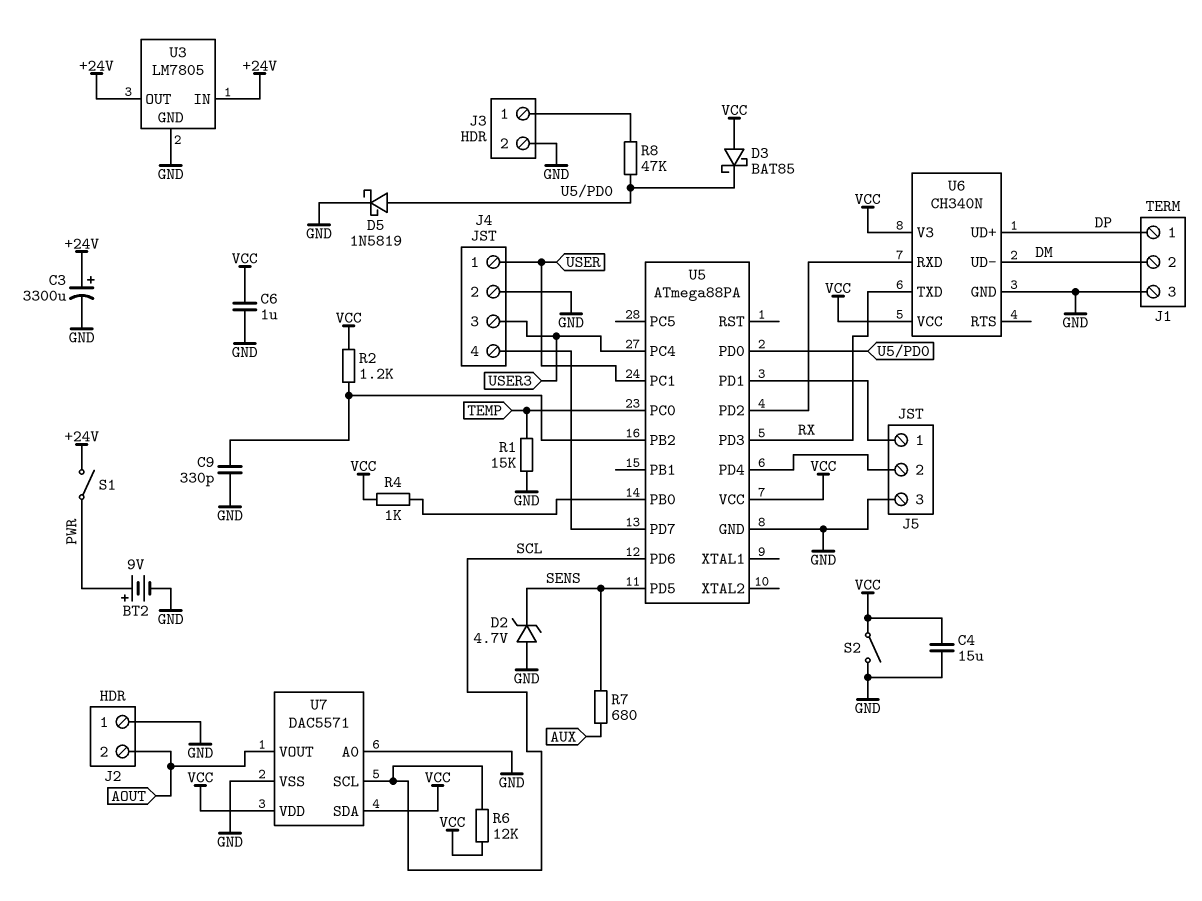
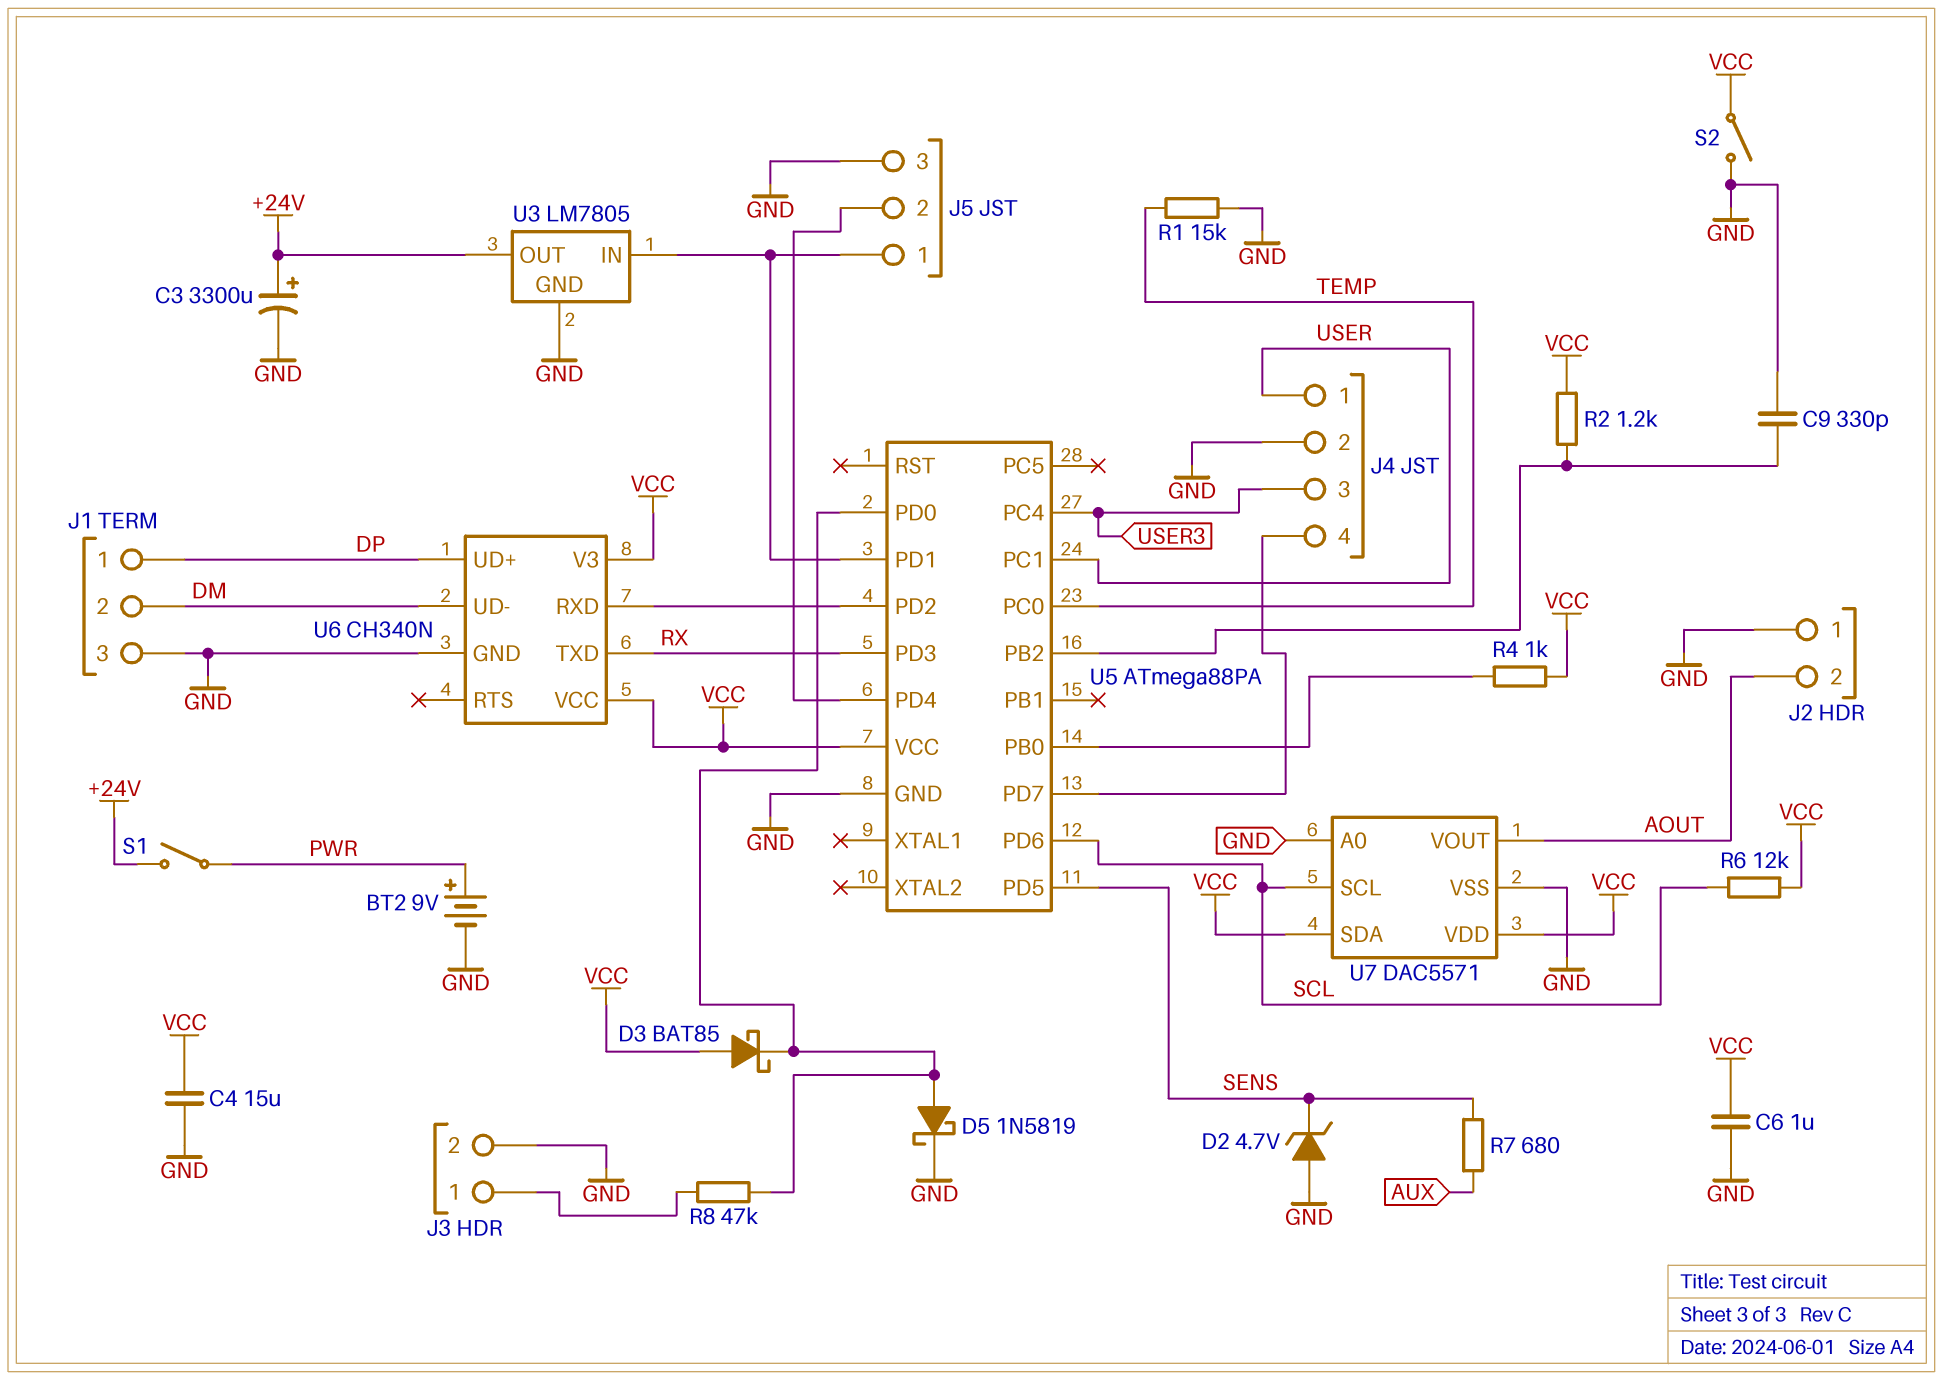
U3 pin IN: +24V -> J5/1

